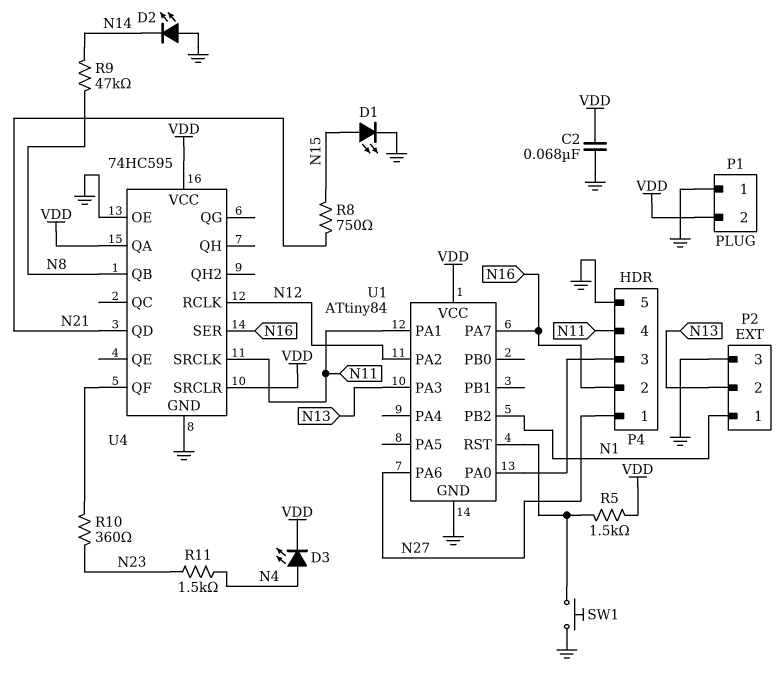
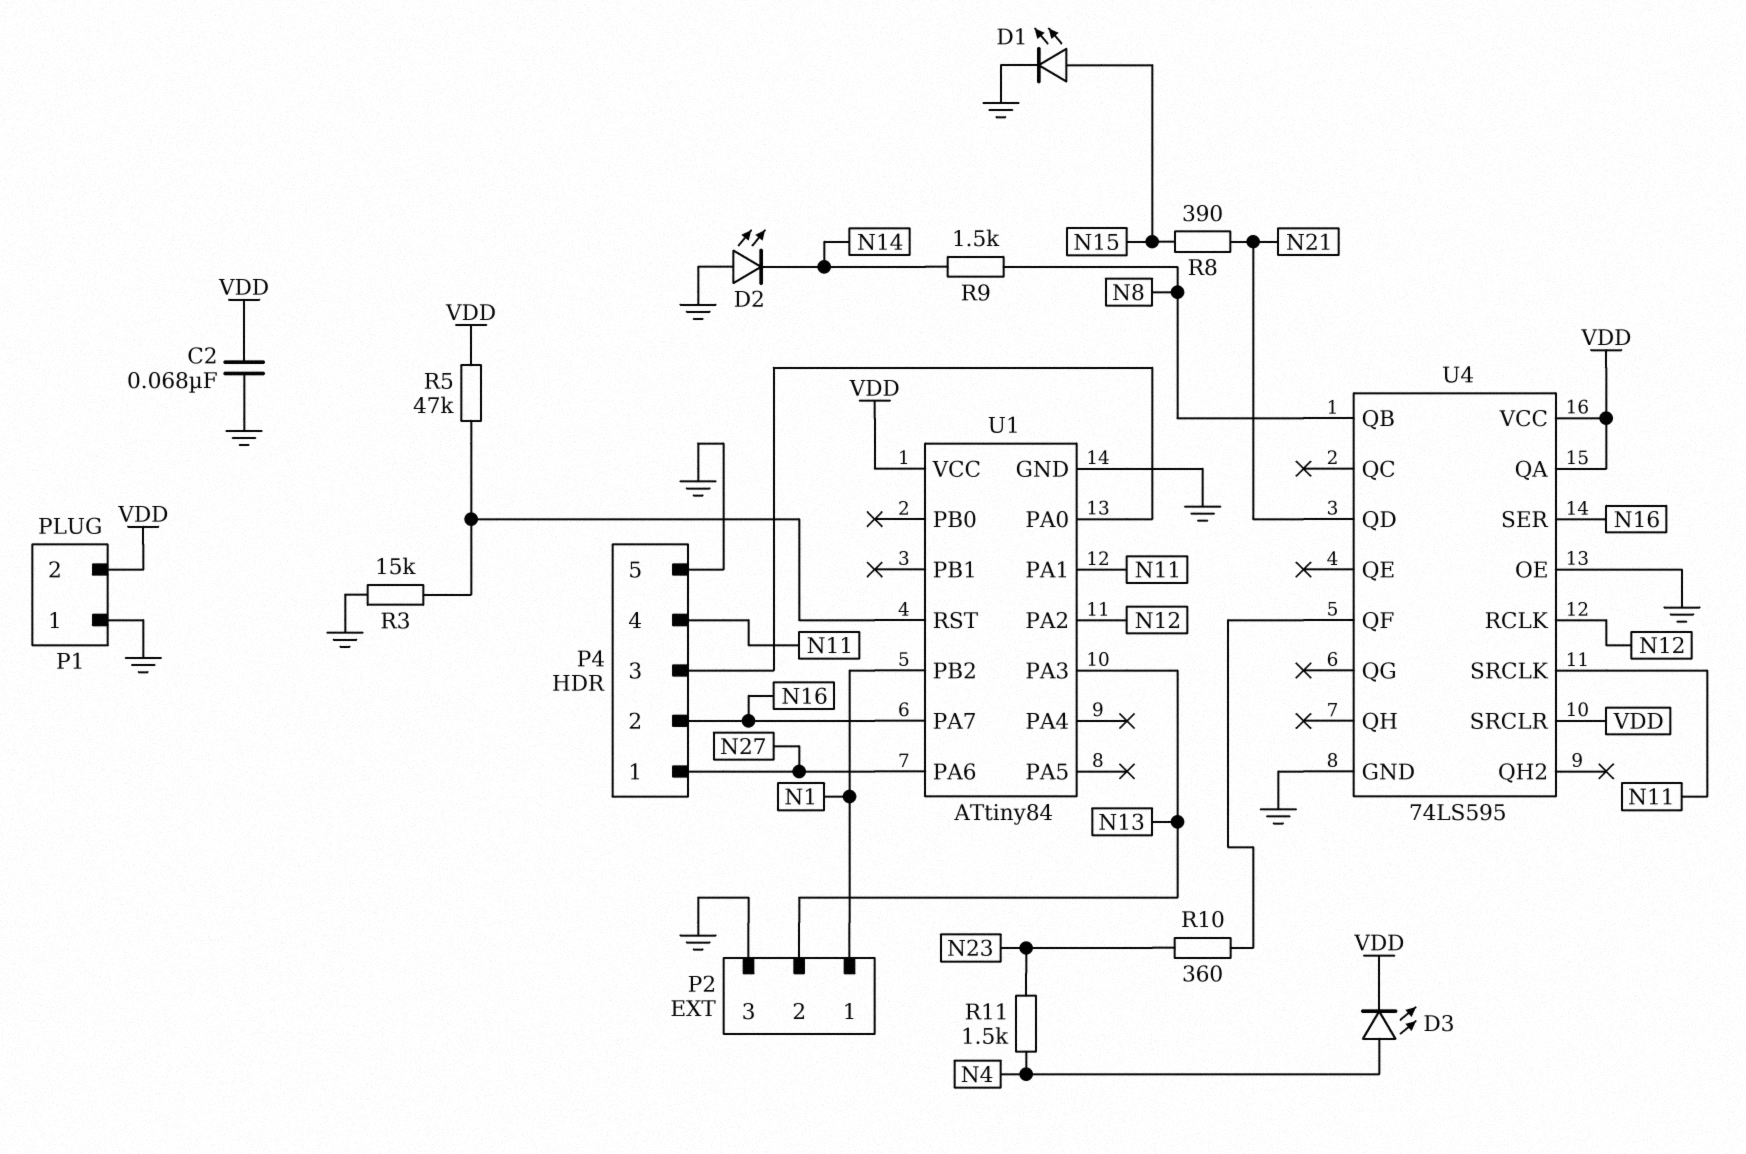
R3: none -> 15k (GND, U1/RST)
R5: 1.5k (U1/RST, VDD) -> 47k (U1/RST, VDD)
R8: 750 (N15, N21) -> 390 (N15, N21)
R9: 47k (N8, N14) -> 1.5k (N8, N14)
SW1: button (GND, U1/RST) -> none
U4: 74HC595 -> 74LS595

